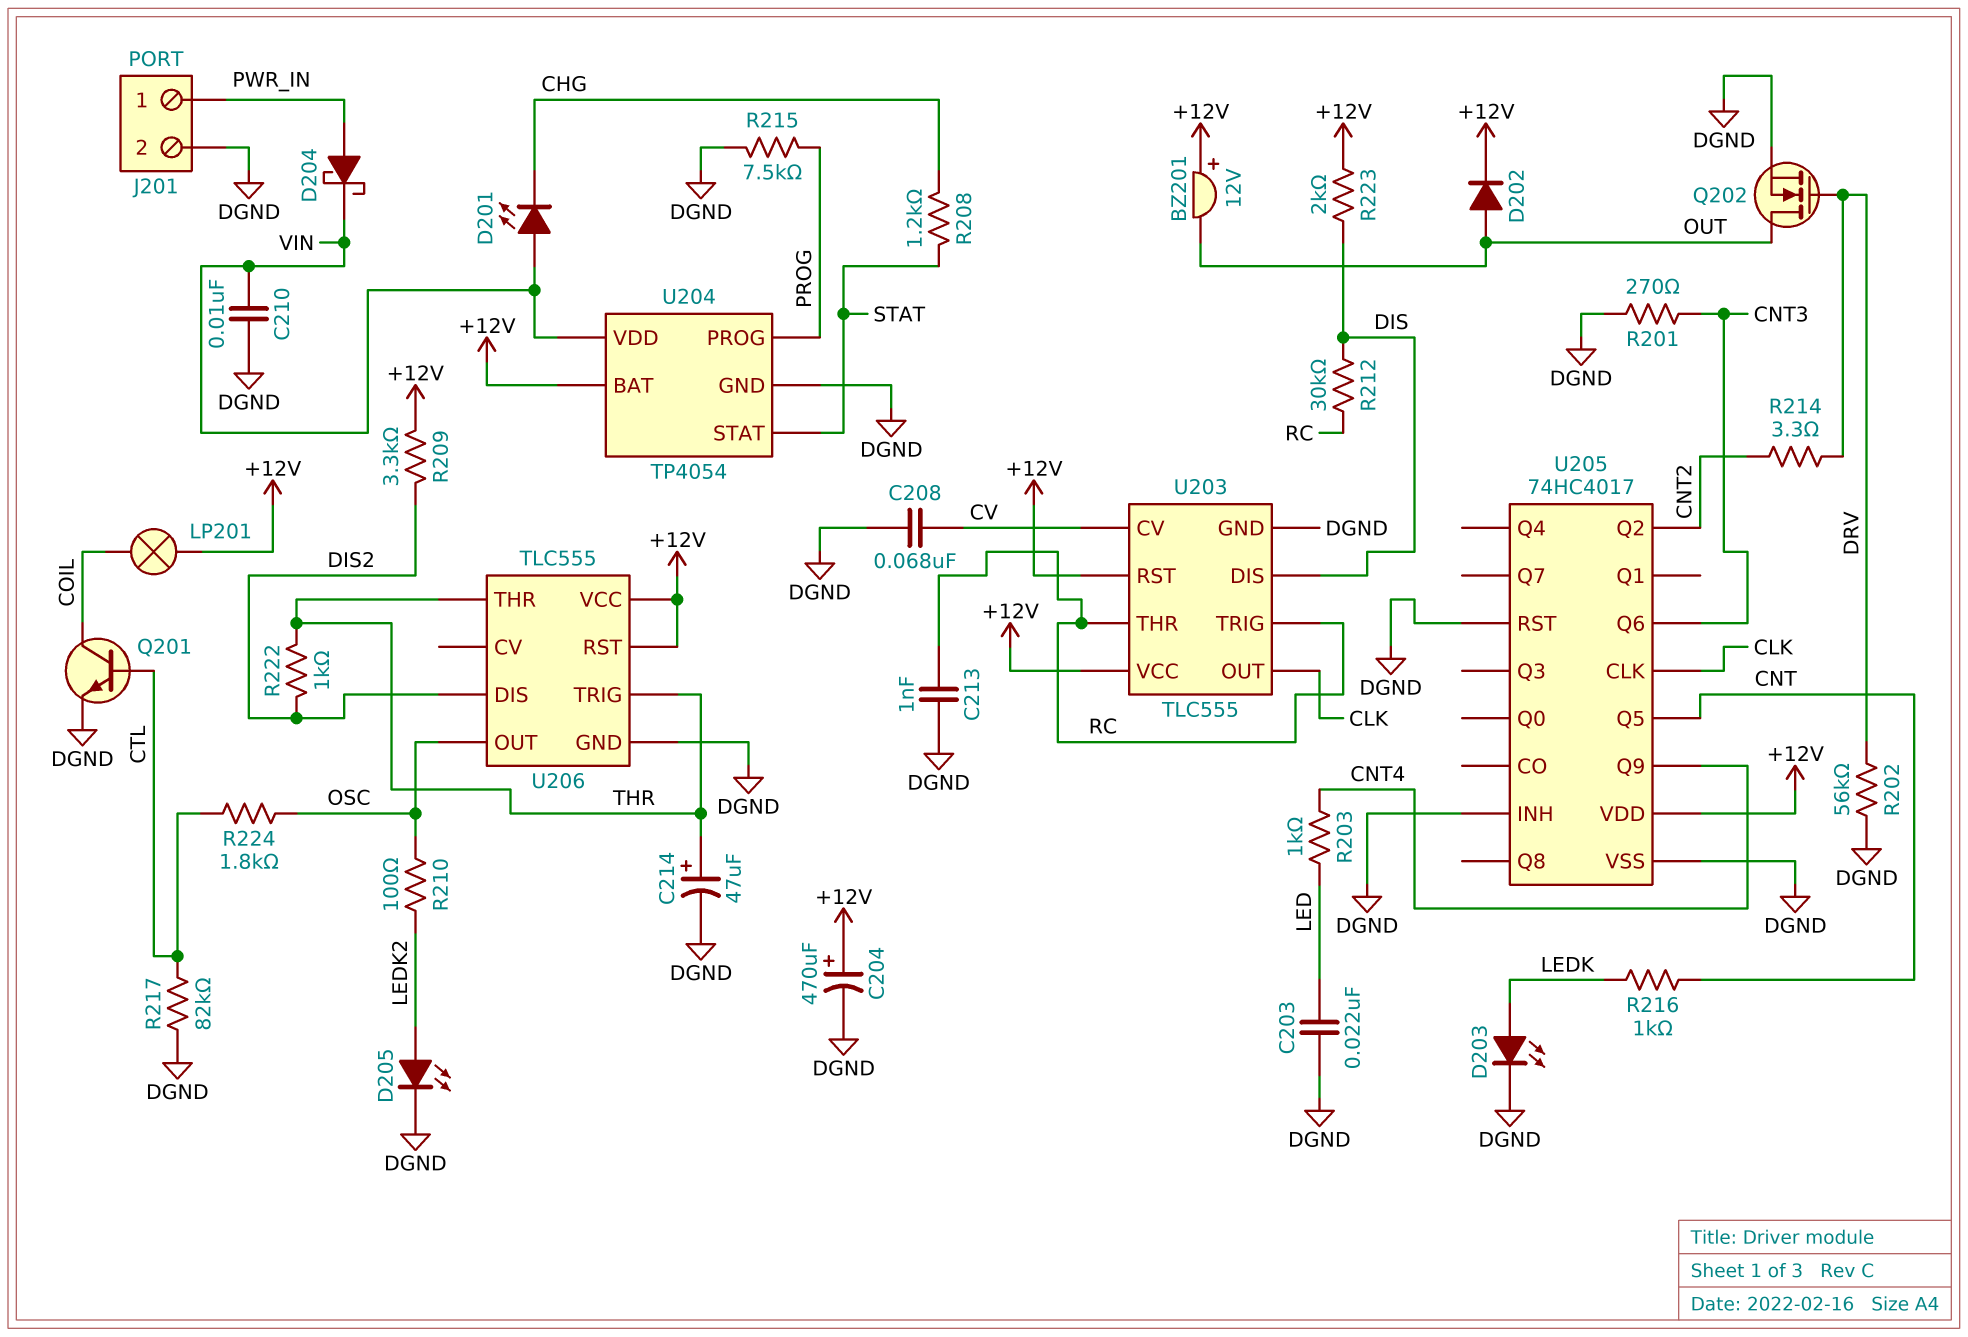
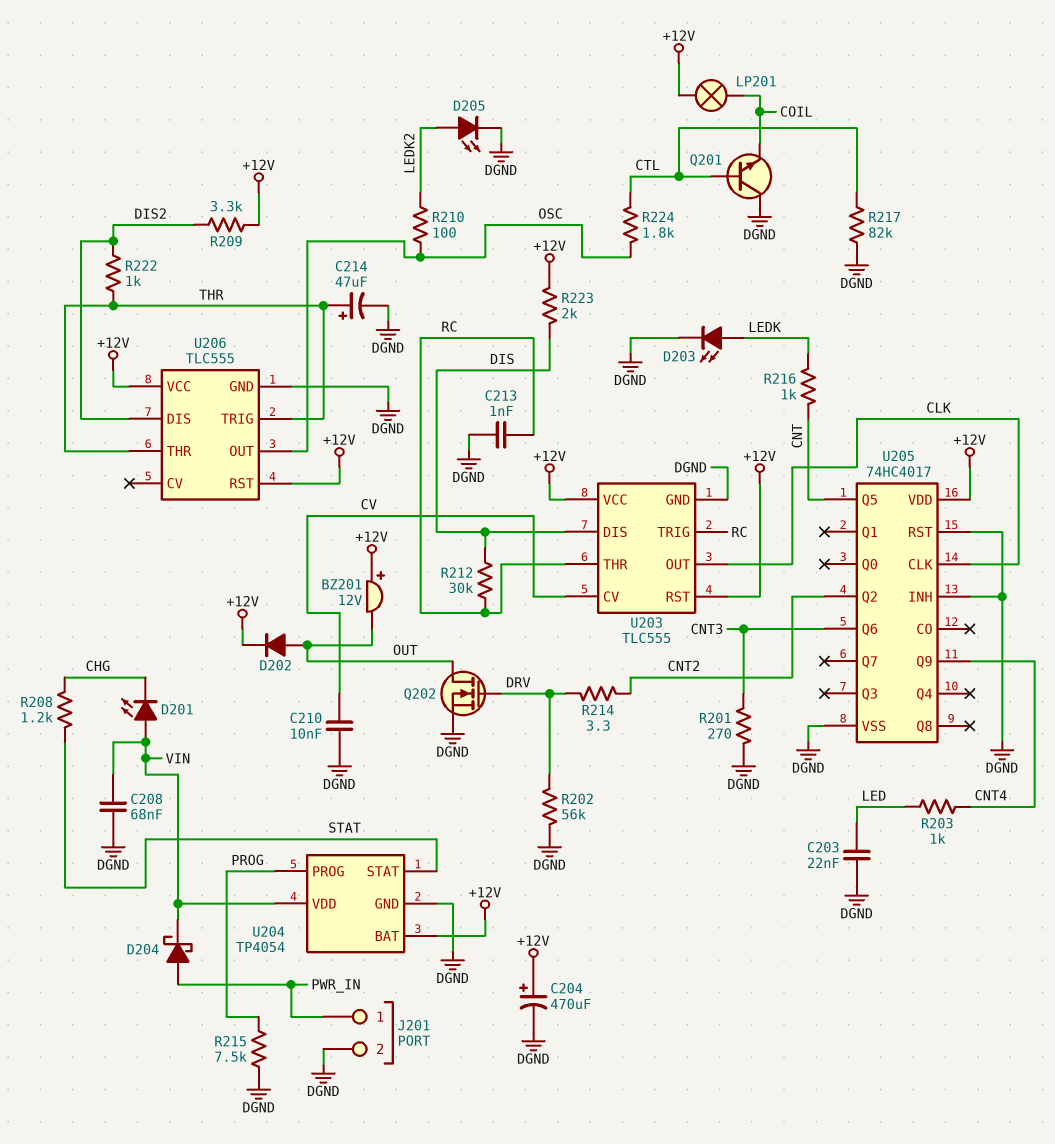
C208: 68nF (CV, DGND) -> 68nF (DGND, VIN)
C210: 10nF (DGND, VIN) -> 10nF (CV, DGND)
Q201: NPN (B CTL, C COIL, E DGND) -> NPN (B CTL, C DGND, E COIL)

